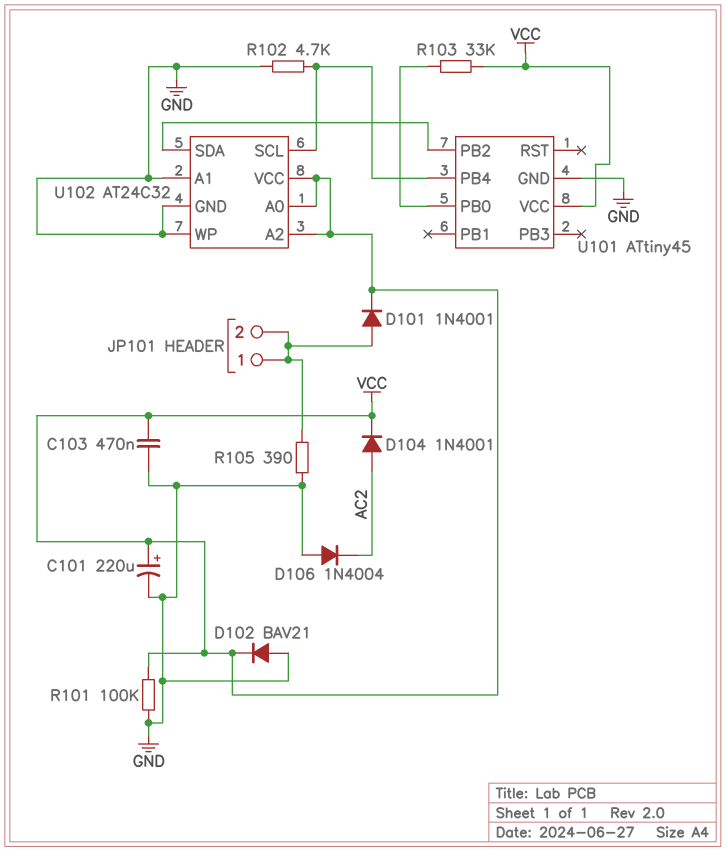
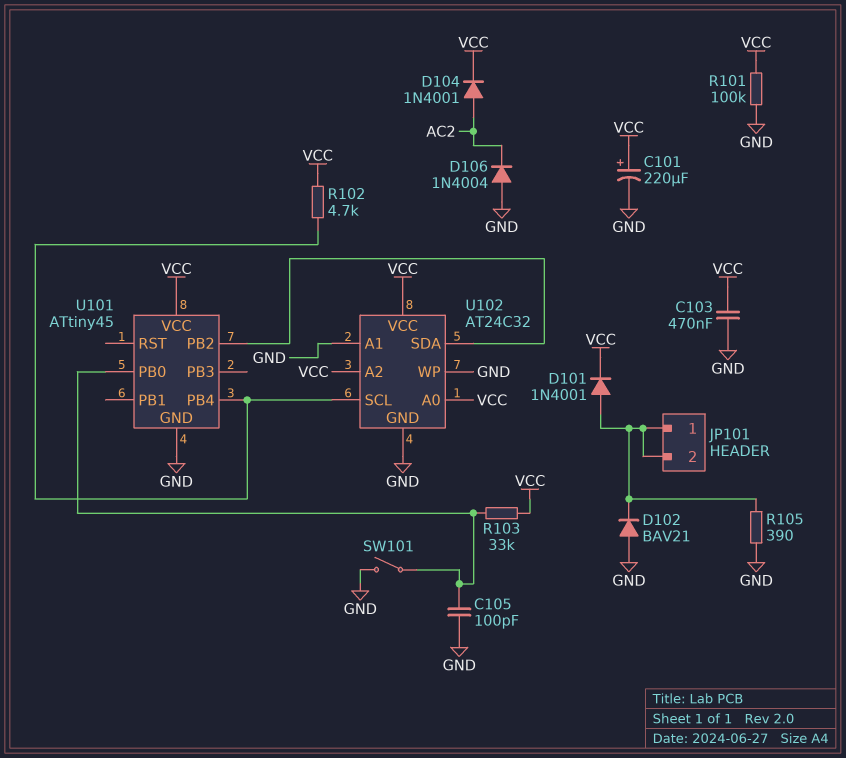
C105: none -> 100pF (GND, U101/PB0)
D102: diode BAV21 (A GND, K VCC) -> diode BAV21 (A GND, K JP101/1)
R102: 4.7k (GND, U101/PB4) -> 4.7k (U101/PB4, VCC)
SW101: none -> switch (GND, U101/PB0)

